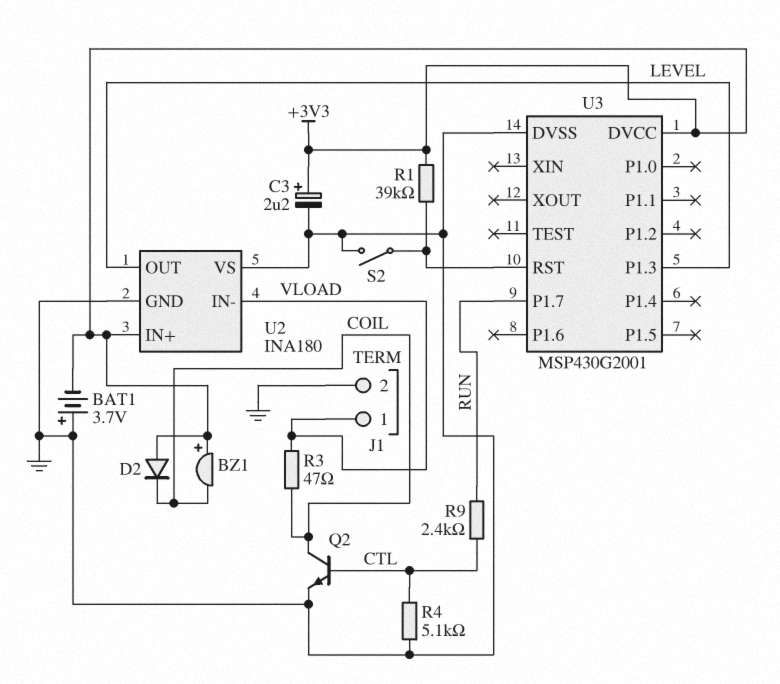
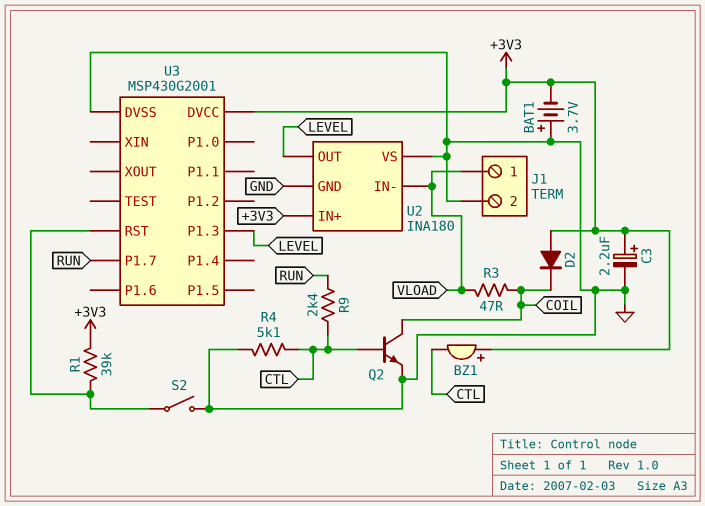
BZ1: buzzer (plus +3V3, minus COIL) -> buzzer (plus +3V3, minus CTL)

